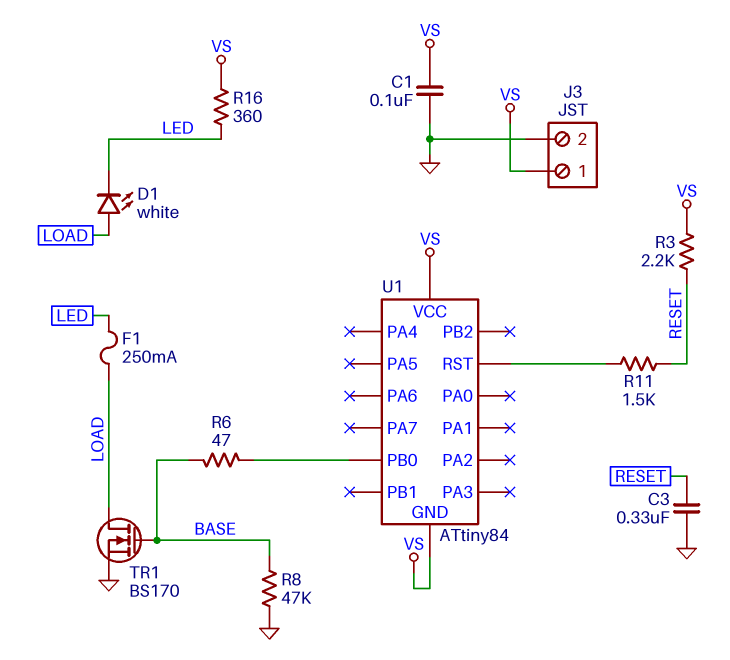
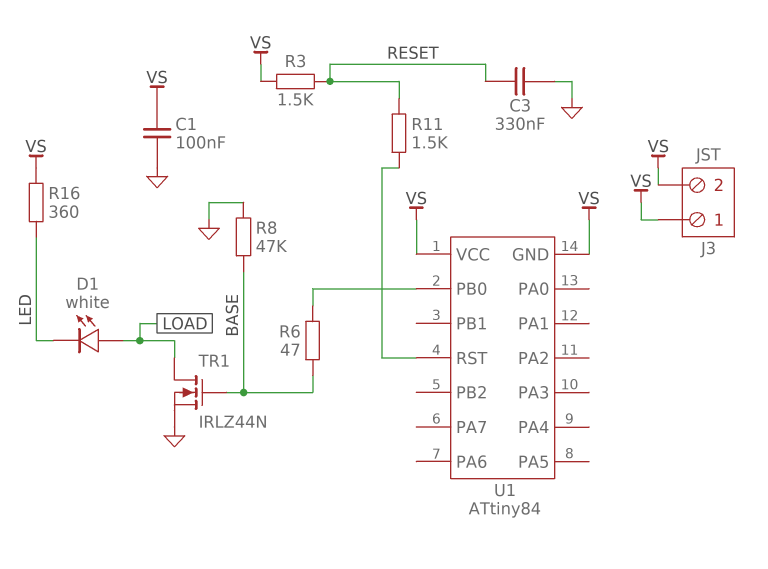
F1: 250mA (LED, LOAD) -> none
J3 pin 2: GND -> VS
R3: 2.2k (RESET, VS) -> 1.5k (RESET, VS)
TR1: NMOS BS170 (G BASE, D LOAD, S GND) -> NMOS IRLZ44N (G BASE, D LOAD, S GND)

